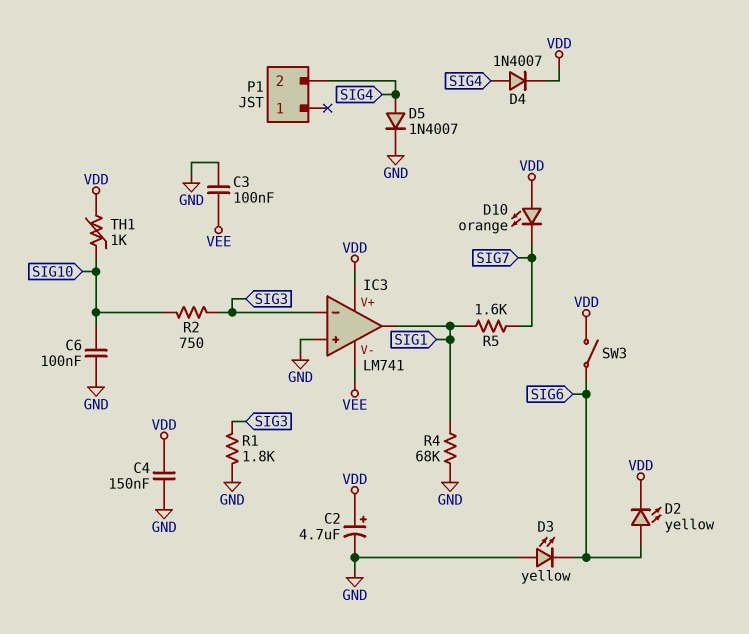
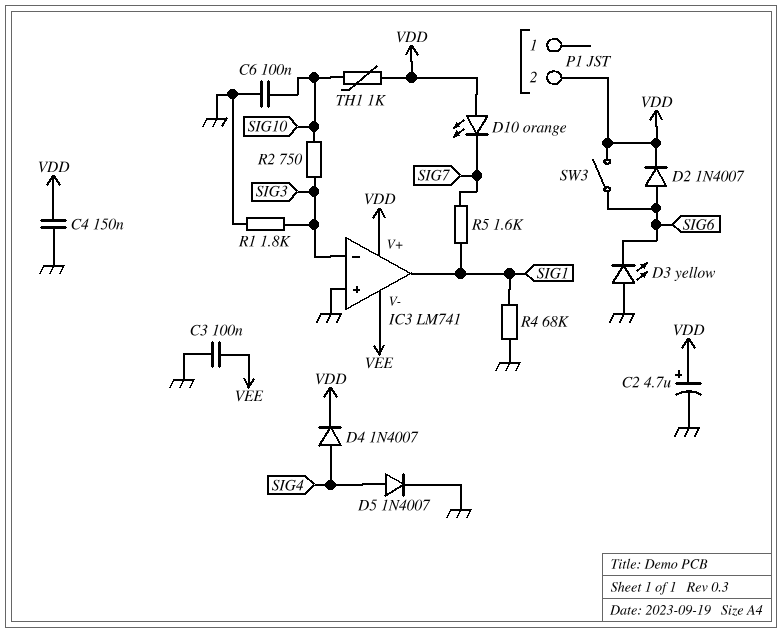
D2: LED yellow (A SIG6, K VDD) -> diode 1N4007 (A SIG6, K VDD)
P1 pin 2: SIG4 -> VDD

